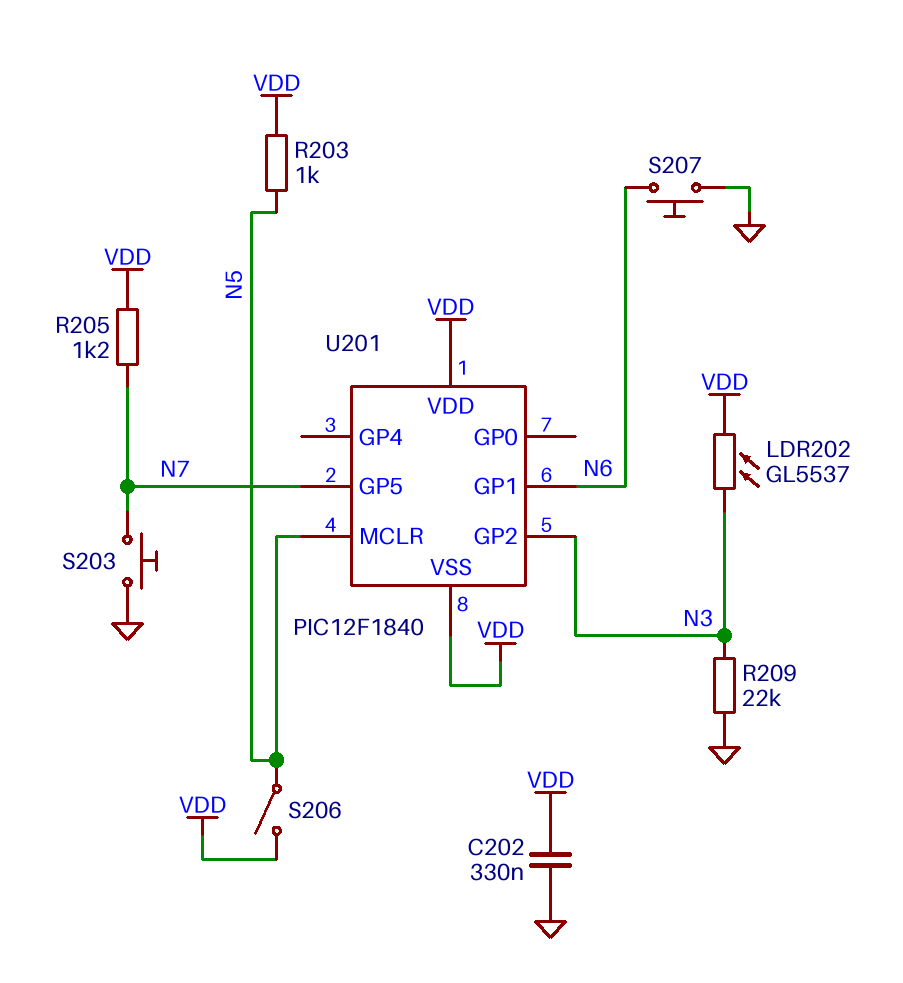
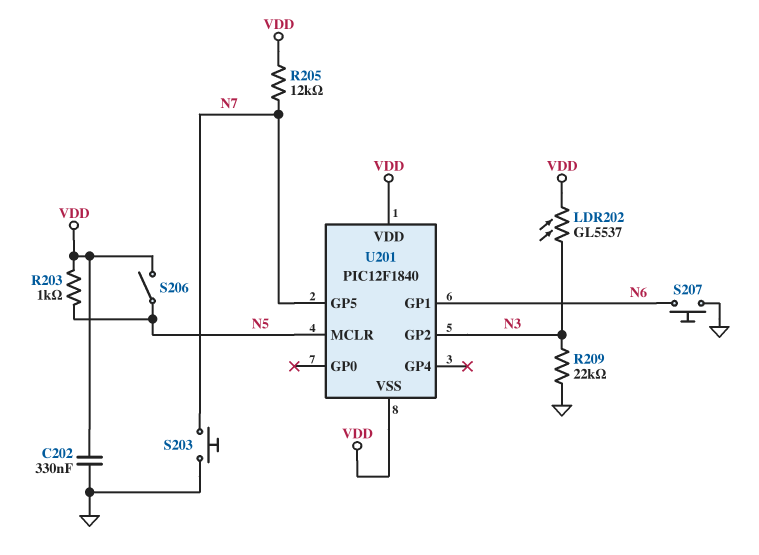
R205: 1.2k (N7, VDD) -> 12k (N7, VDD)

